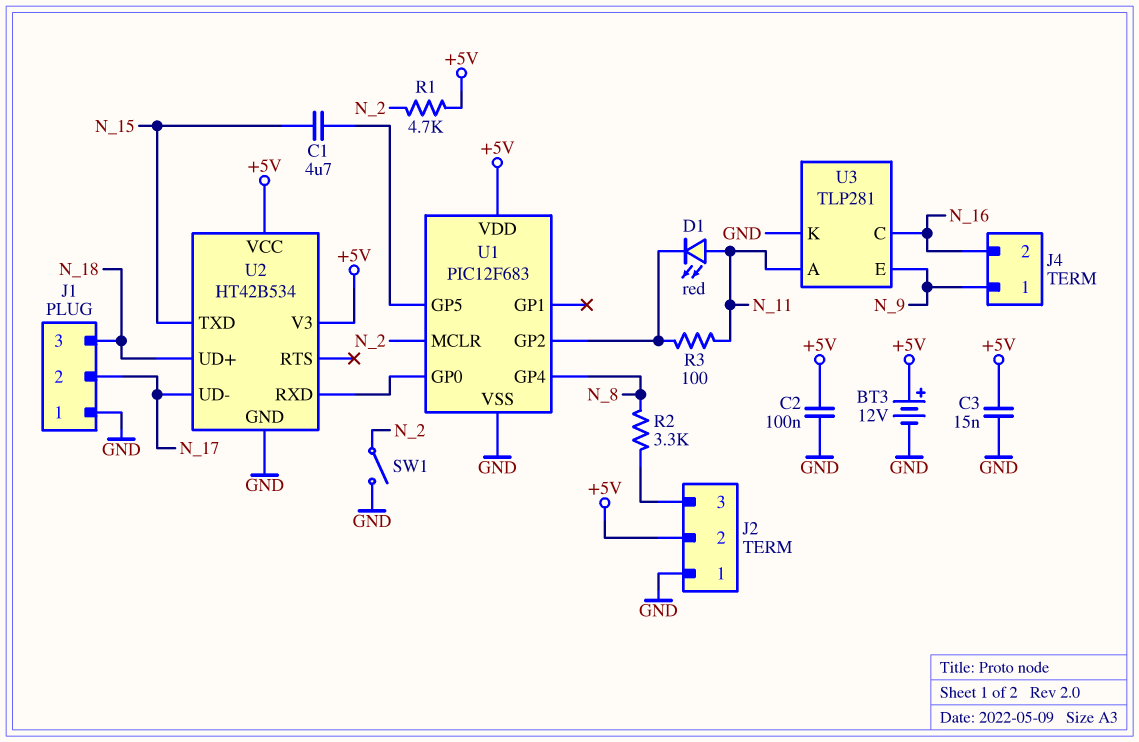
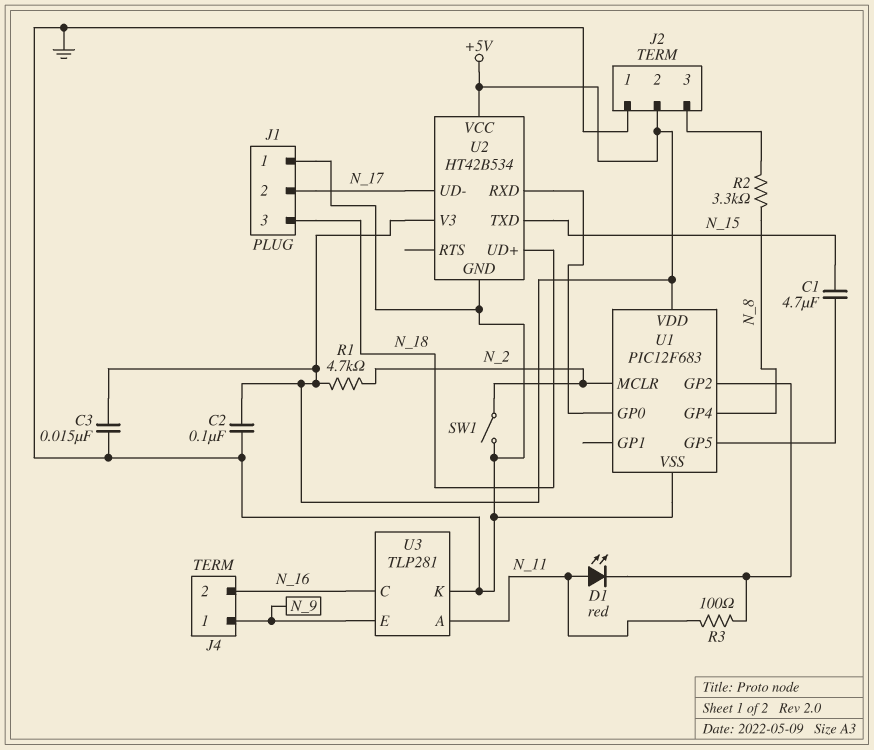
BT3: 12V (plus +5V, minus GND) -> none

